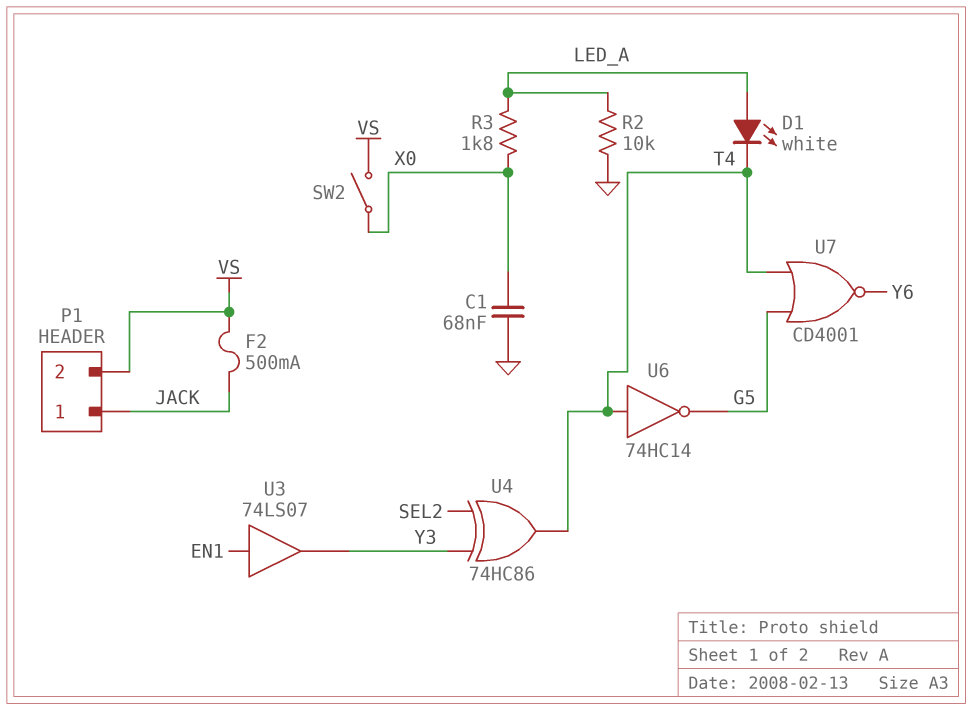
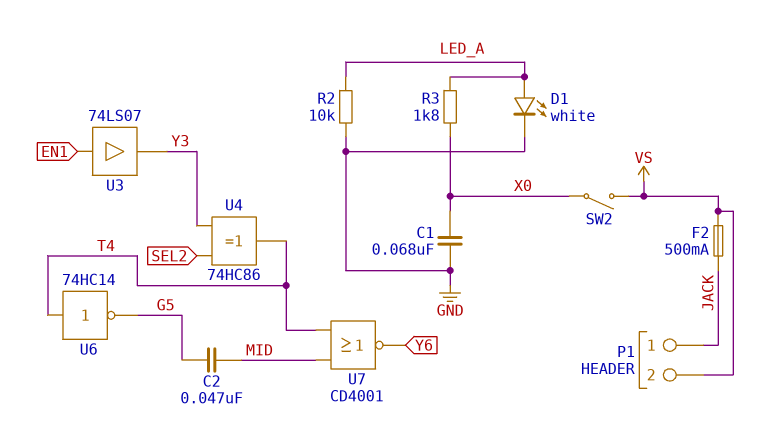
C2: none -> 47nF (G5, MID)
D1: LED white (A LED_A, K T4) -> LED white (A LED_A, K GND)
U7: NOR CD4001 (in G5, in T4, out Y6) -> NOR CD4001 (in MID, in T4, out Y6)

